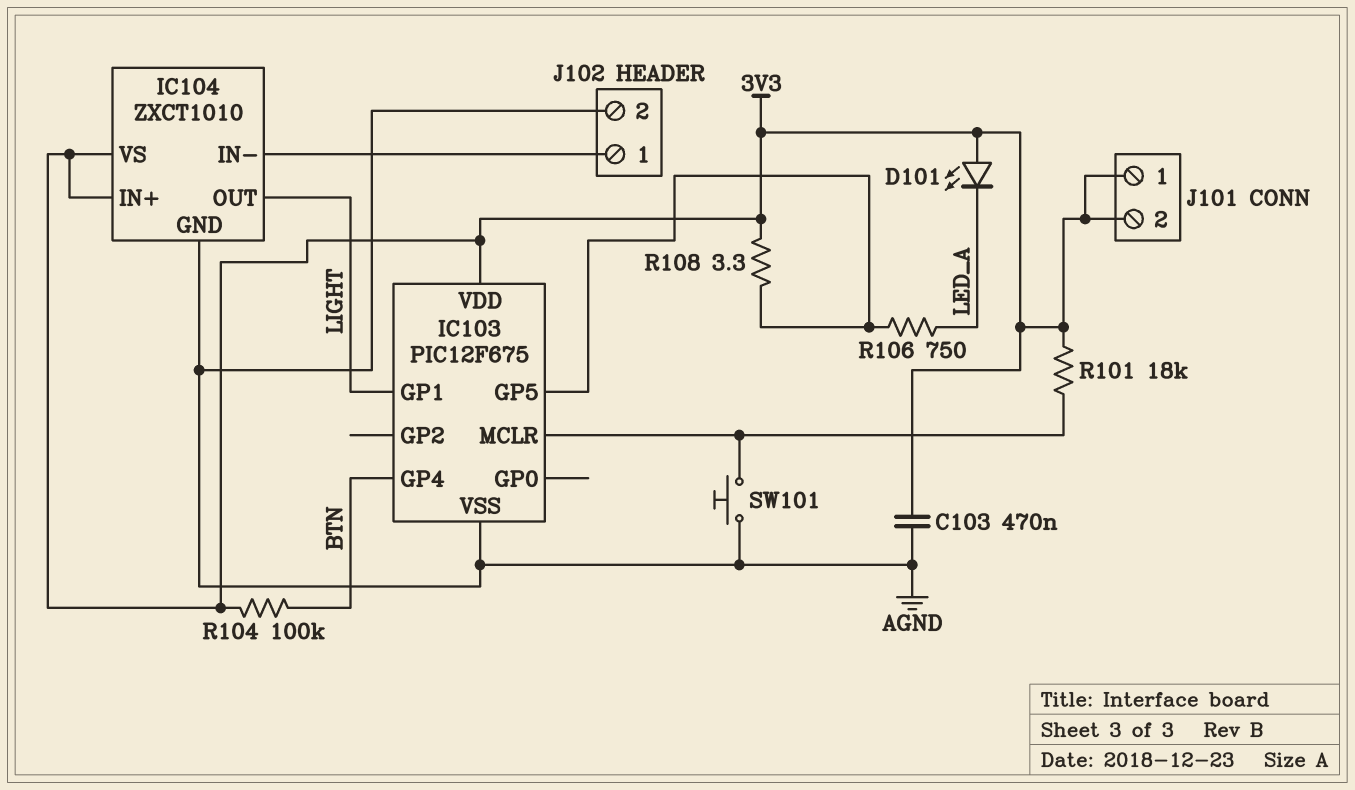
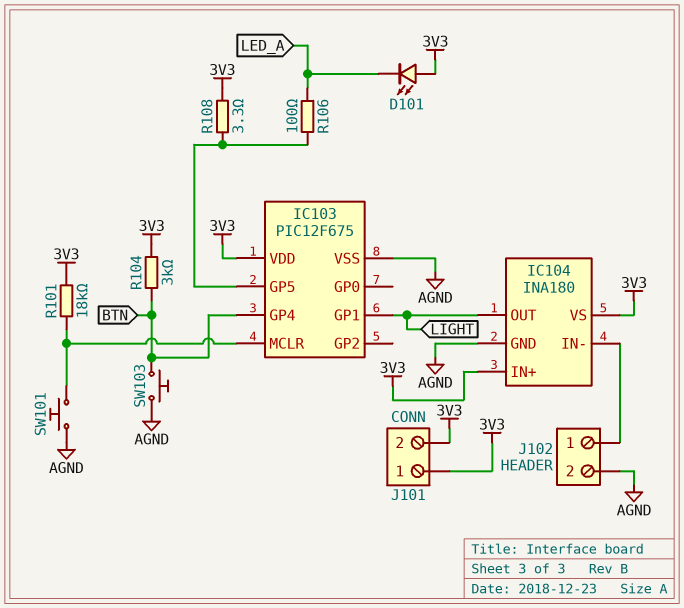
C103: 470nF (3V3, AGND) -> none
IC104: ZXCT1010 -> INA180
R104: 100k (3V3, BTN) -> 3k (3V3, BTN)
R106: 750 (IC103/GP5, LED_A) -> 100 (IC103/GP5, LED_A)
SW103: none -> button (AGND, BTN)

